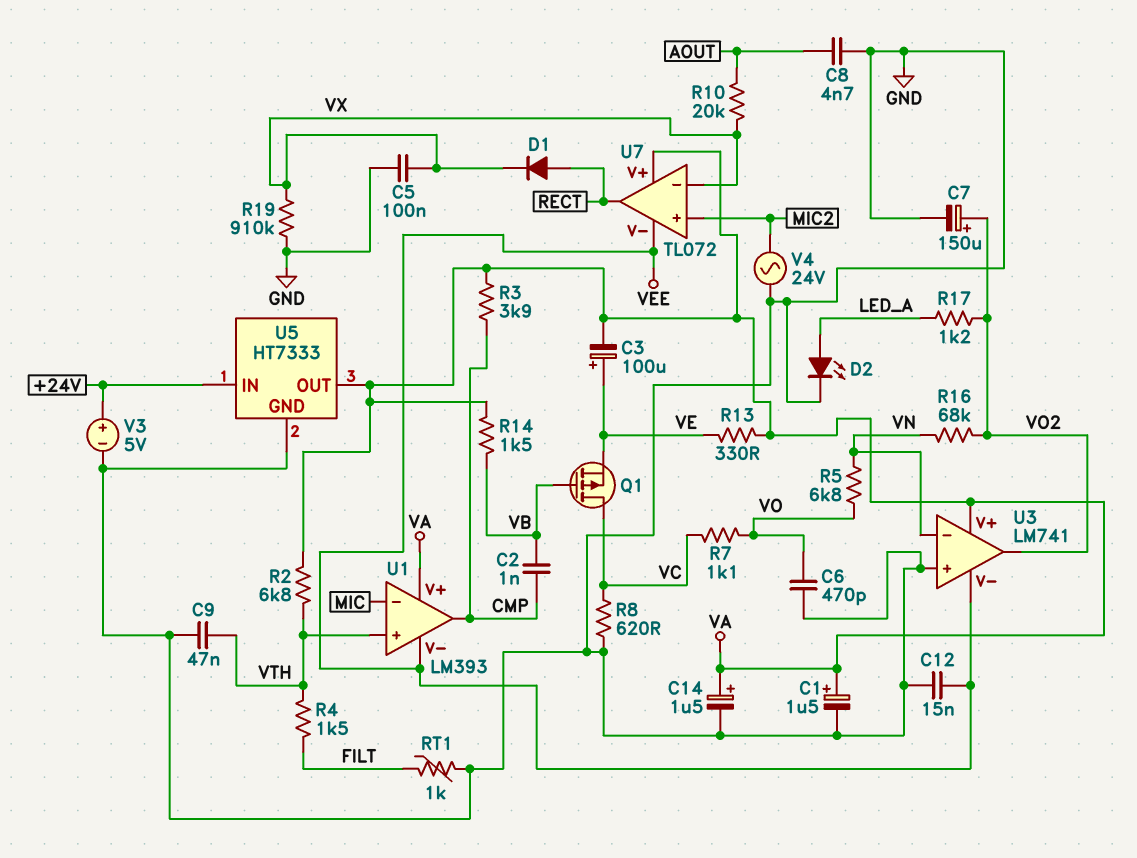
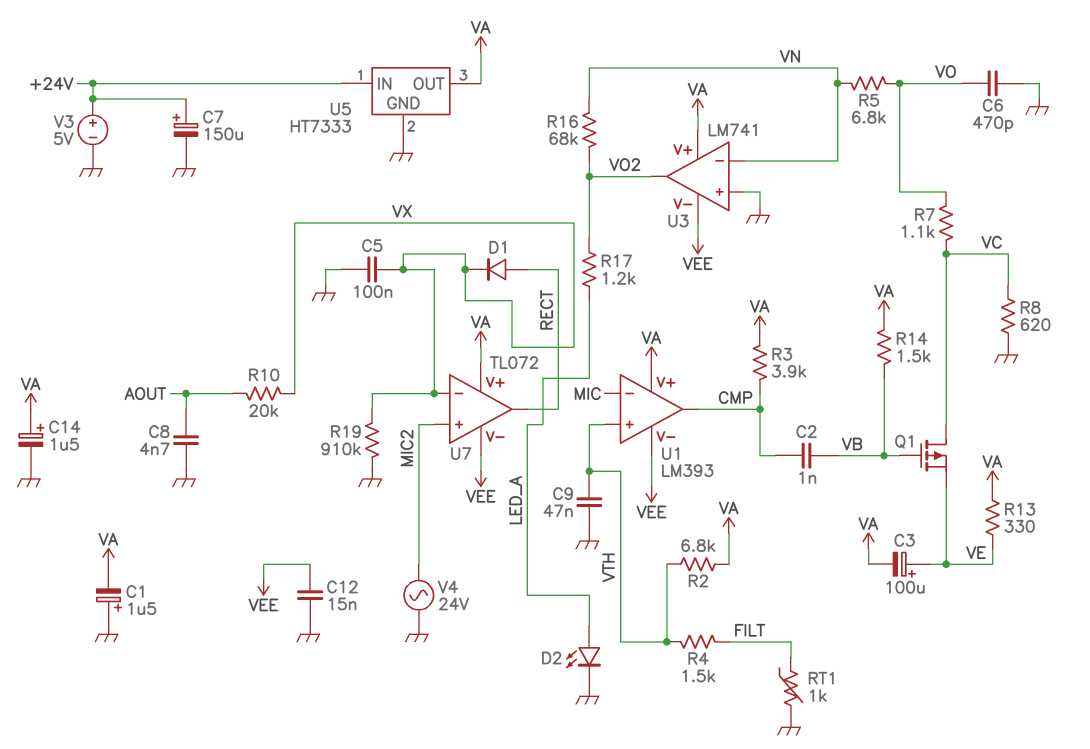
C1: 1.5uF (plus VA, minus GND) -> 1.5uF (plus GND, minus VA)
C7: 150uF (plus VO2, minus GND) -> 150uF (plus +24V, minus GND)

